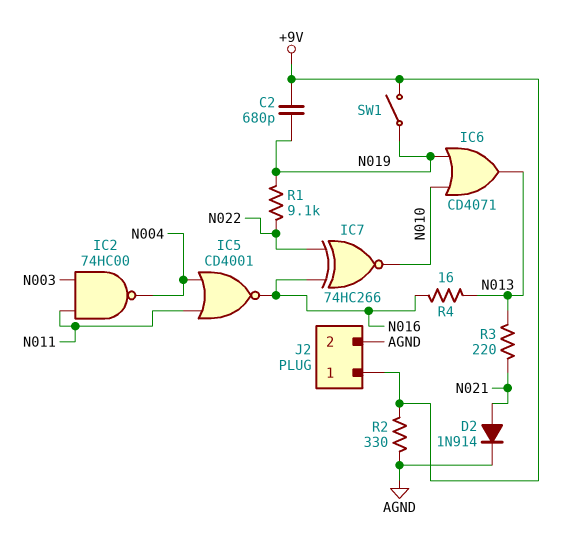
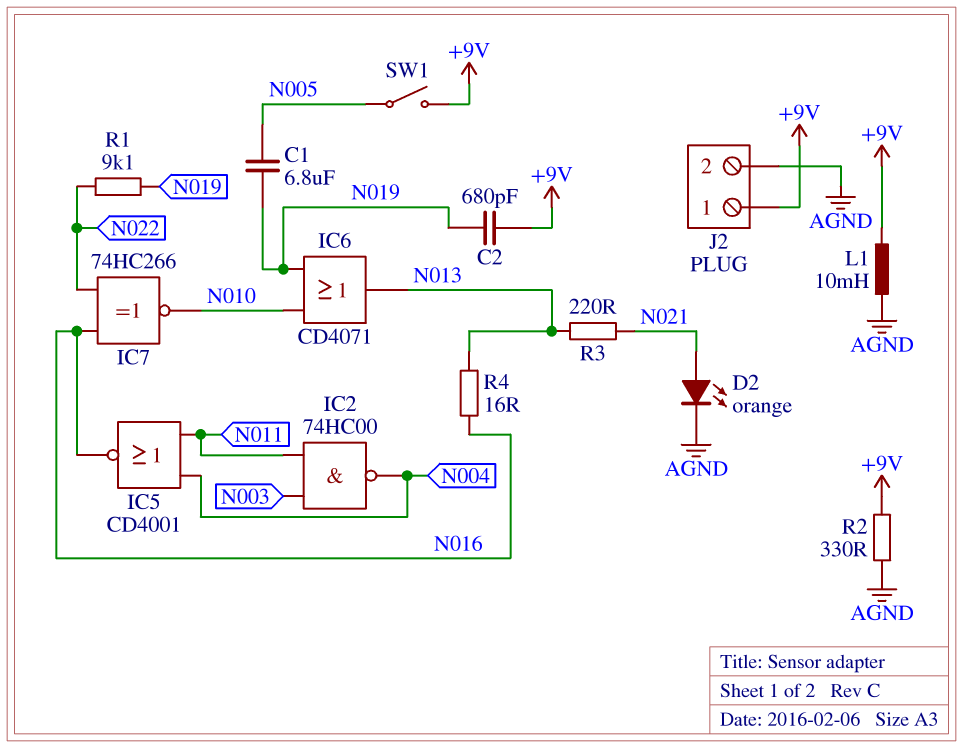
C1: none -> 6.8uF (N005, N019)
D2: diode 1N914 (A N021, K AGND) -> LED orange (A N021, K AGND)
L1: none -> 10mH (+9V, AGND)
SW1: switch (+9V, N019) -> switch (+9V, N005)

